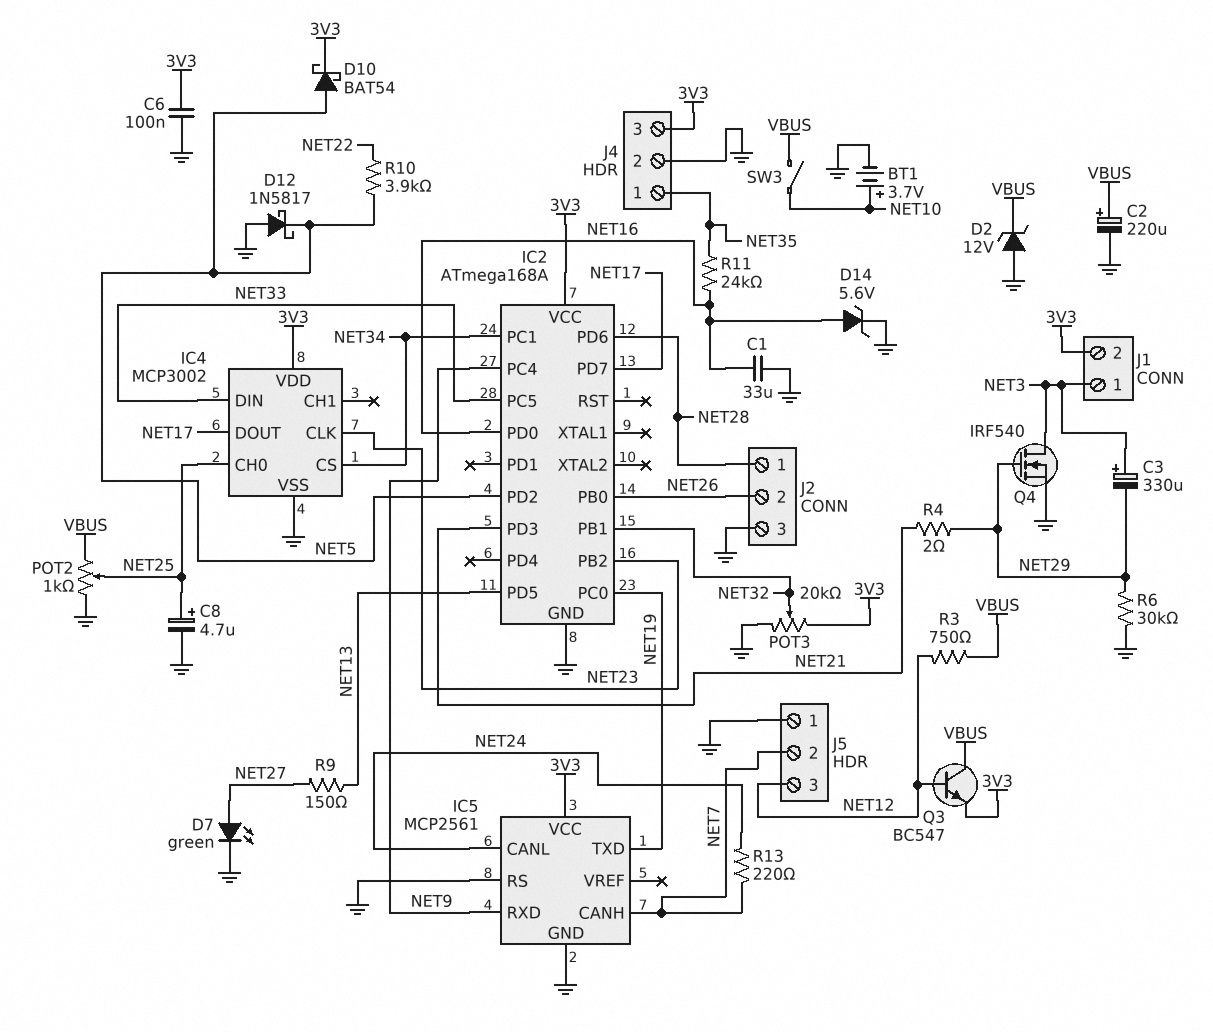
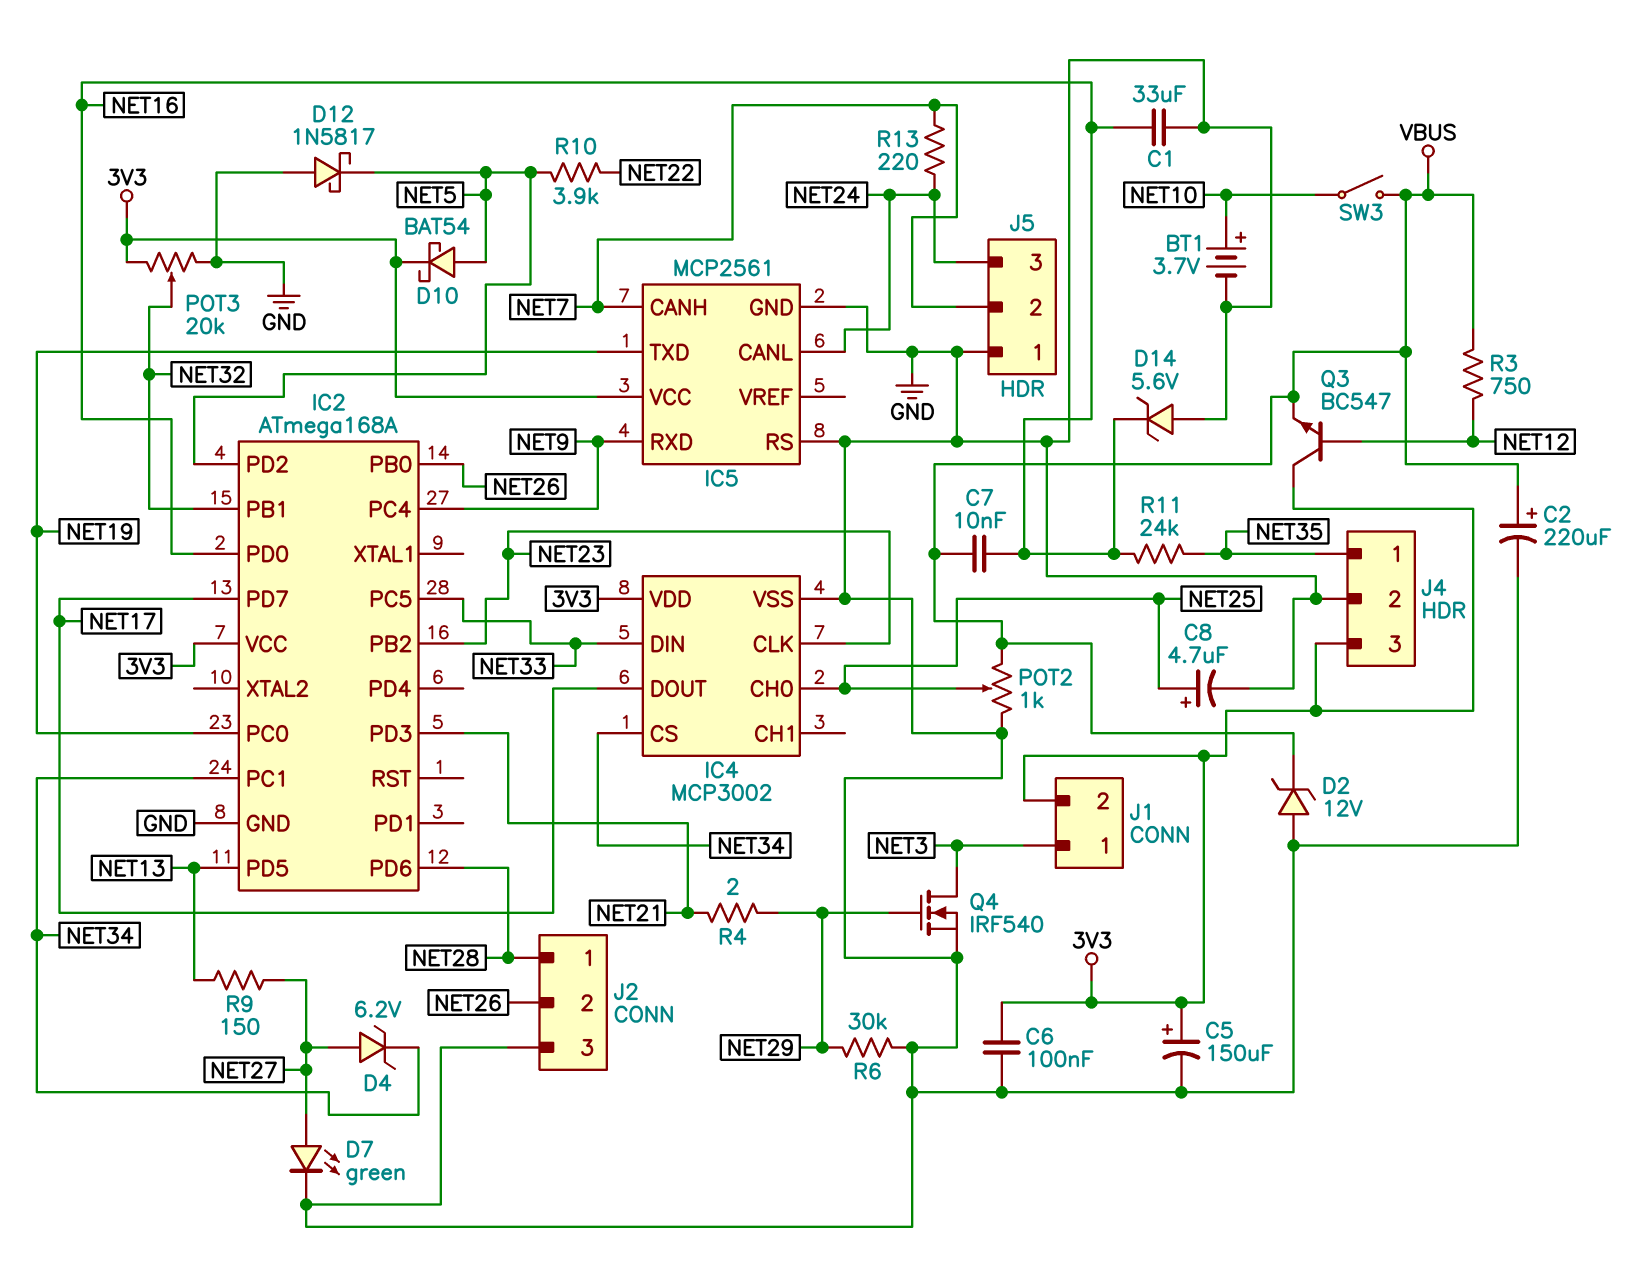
C3: 330uF (plus NET3, minus NET29) -> none
C5: none -> 150uF (plus 3V3, minus GND)
C7: none -> 10nF (NET16, VBUS)
D4: none -> zener 6.2V (A NET27, K NET34)
D14: zener 5.6V (A NET16, K GND) -> zener 5.6V (A GND, K NET16)
J5 pin 3: NET12 -> NET24
Q3: NPN BC547 (B NET12, C VBUS, E 3V3) -> NPN BC547 (B NET12, C 3V3, E VBUS)

